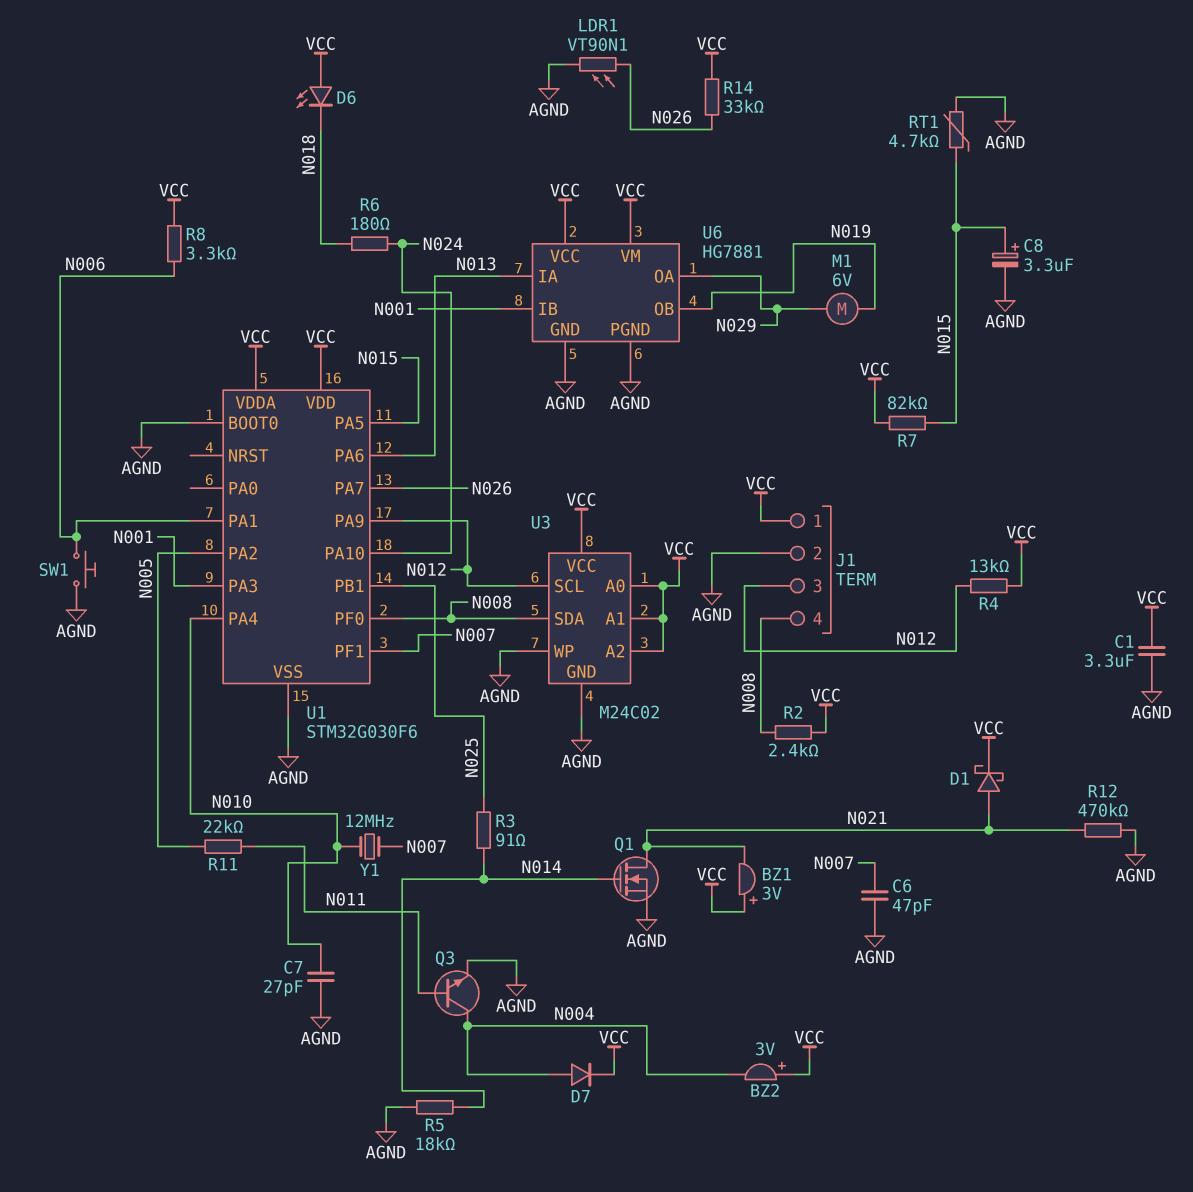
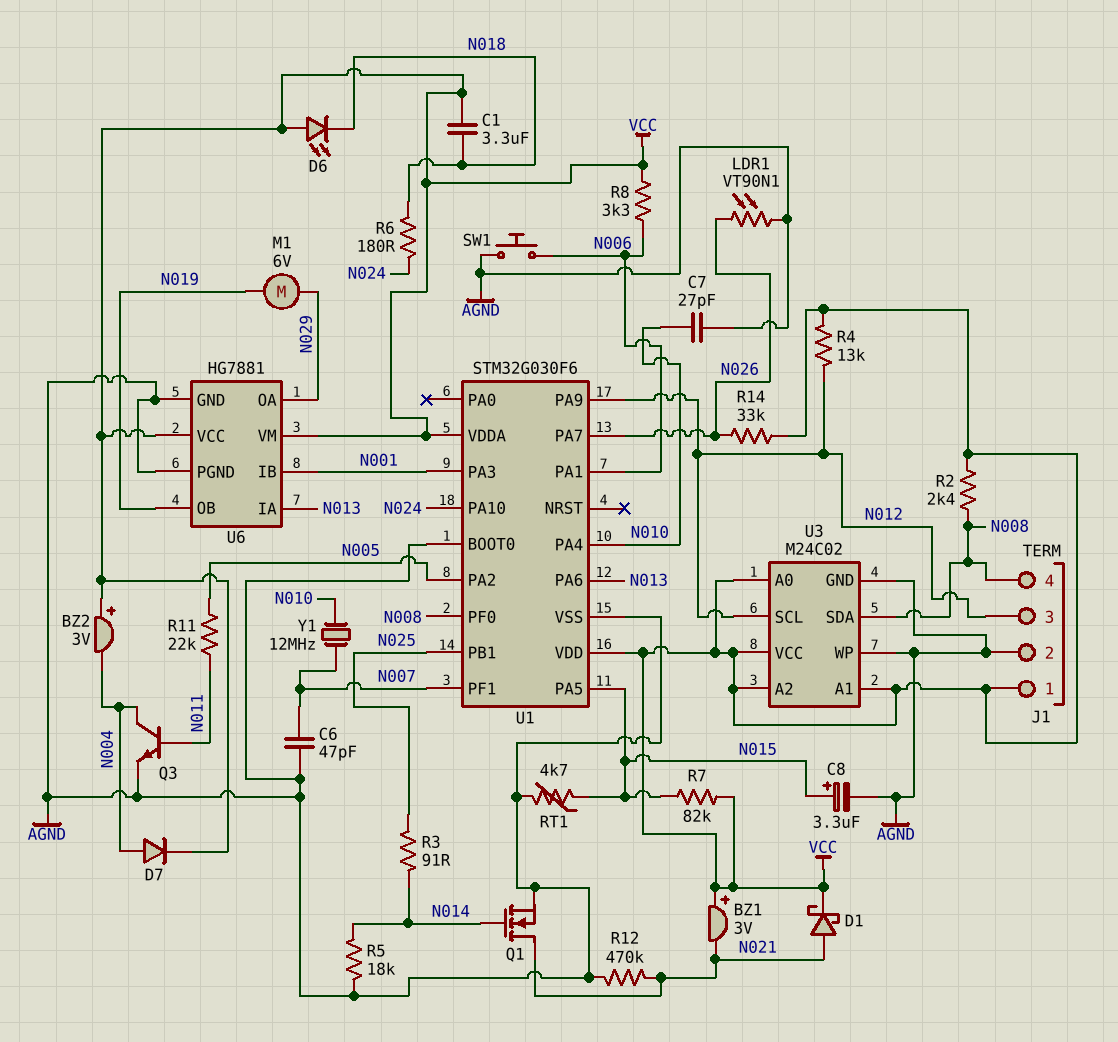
C1: 3.3uF (AGND, VCC) -> 3.3uF (N018, VCC)

